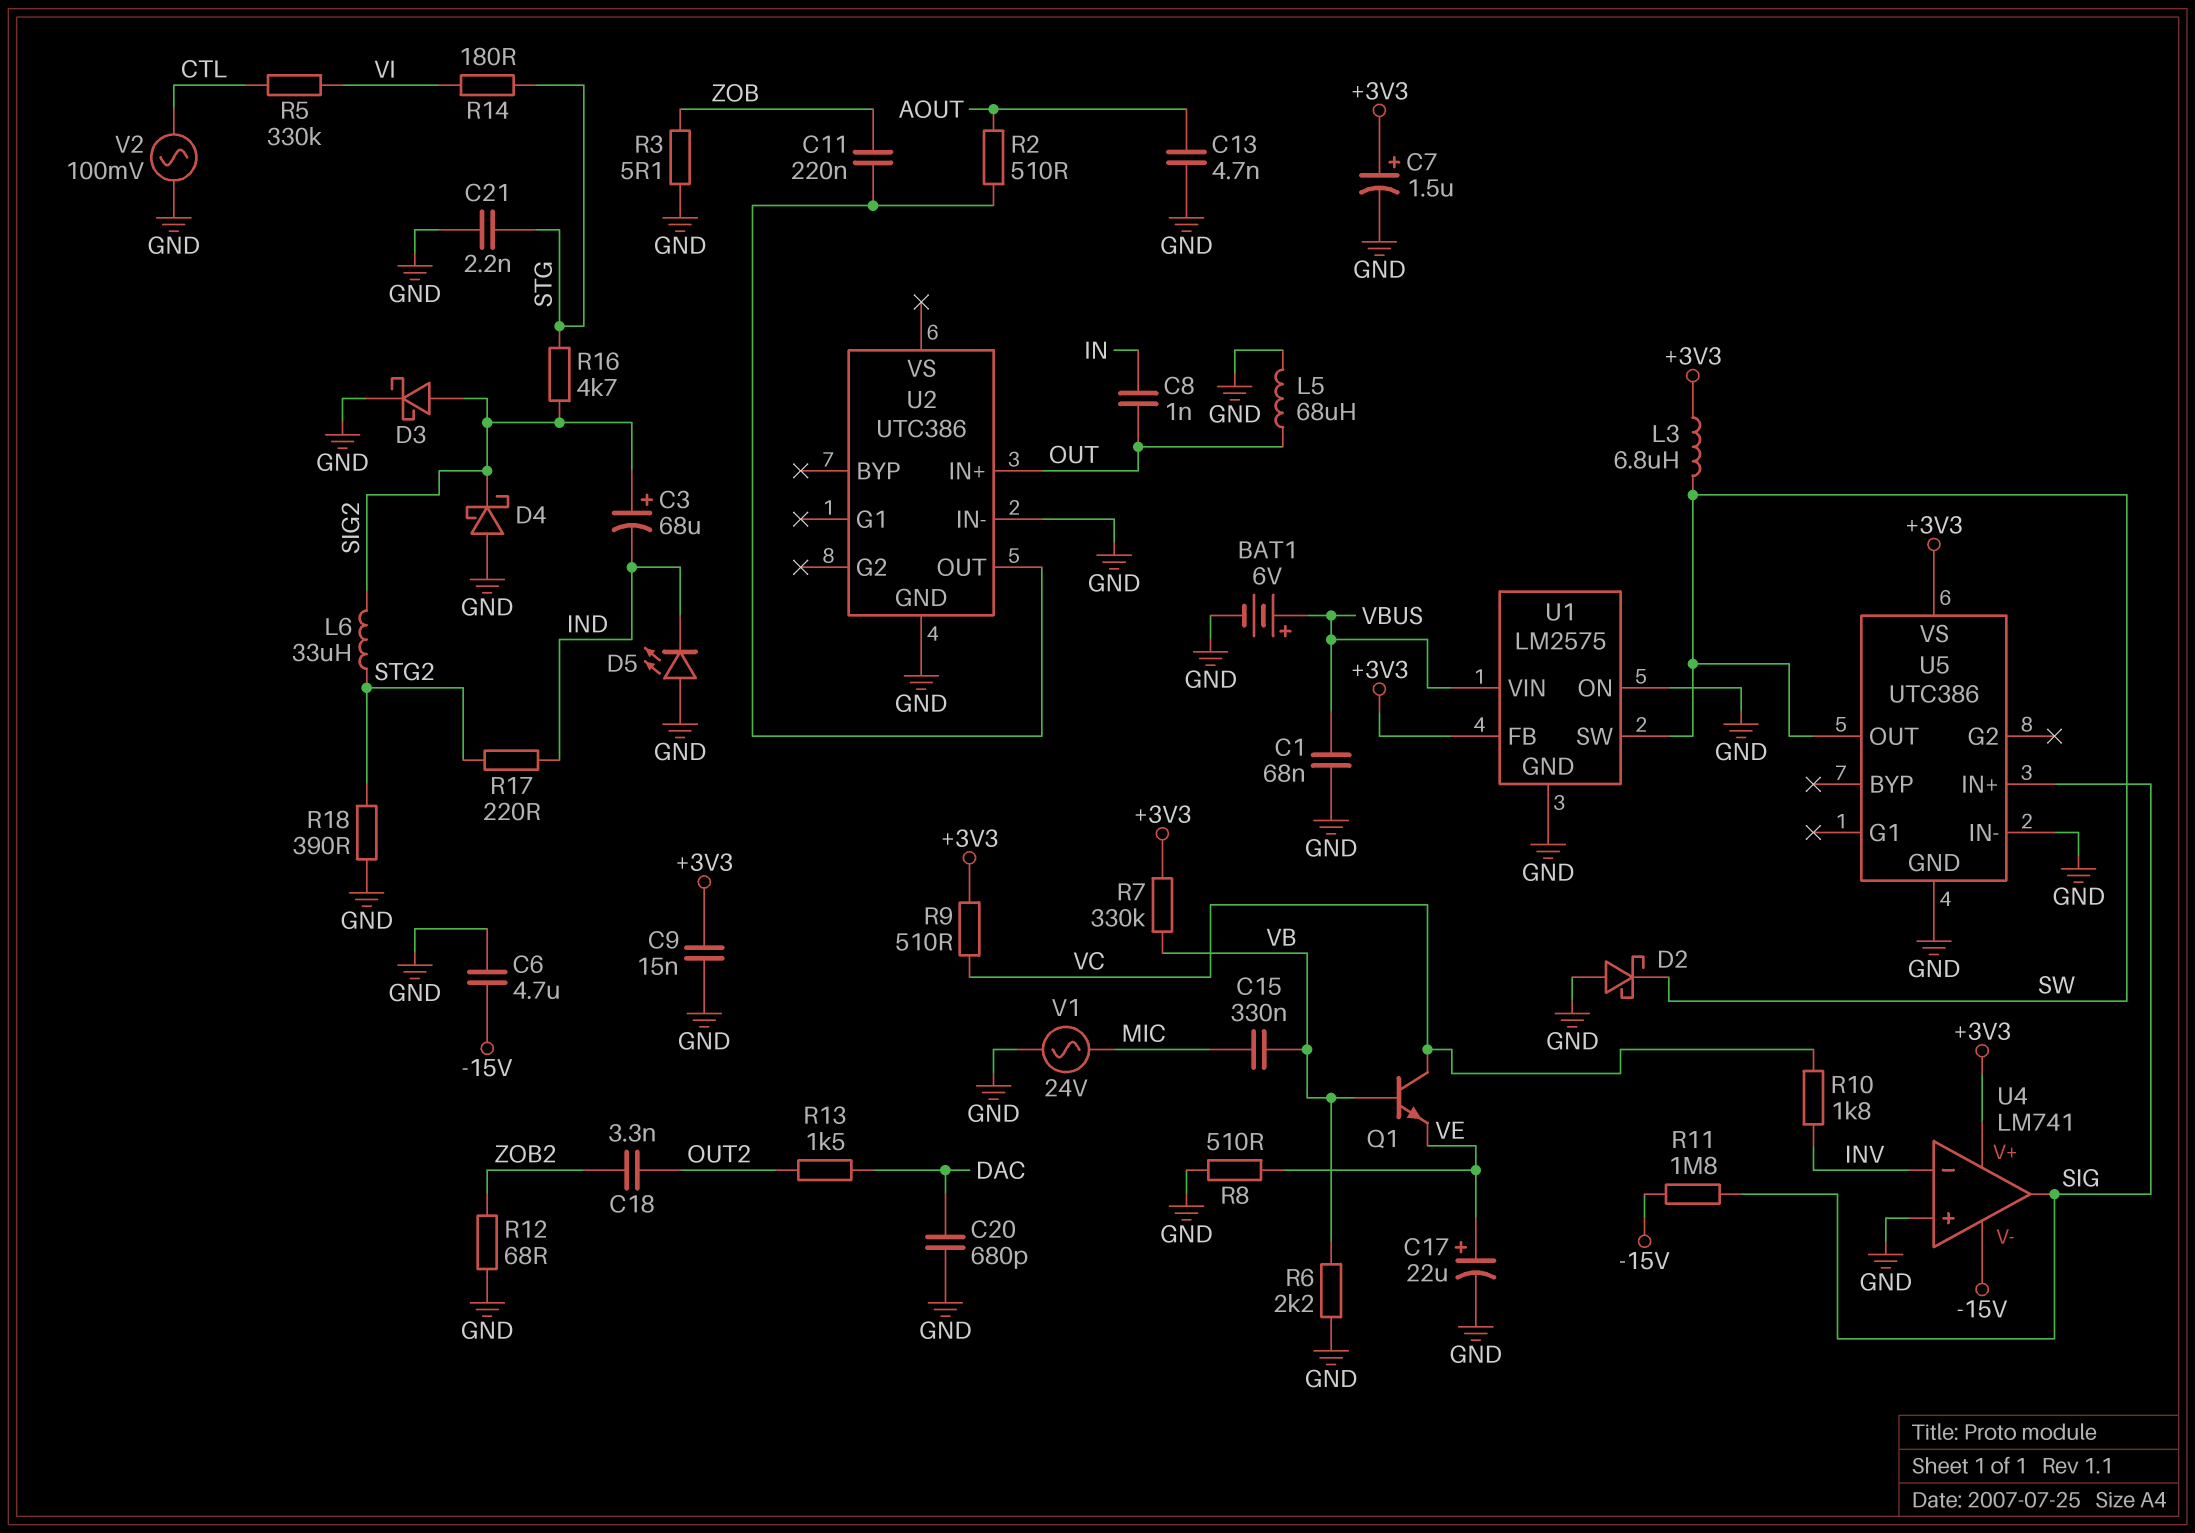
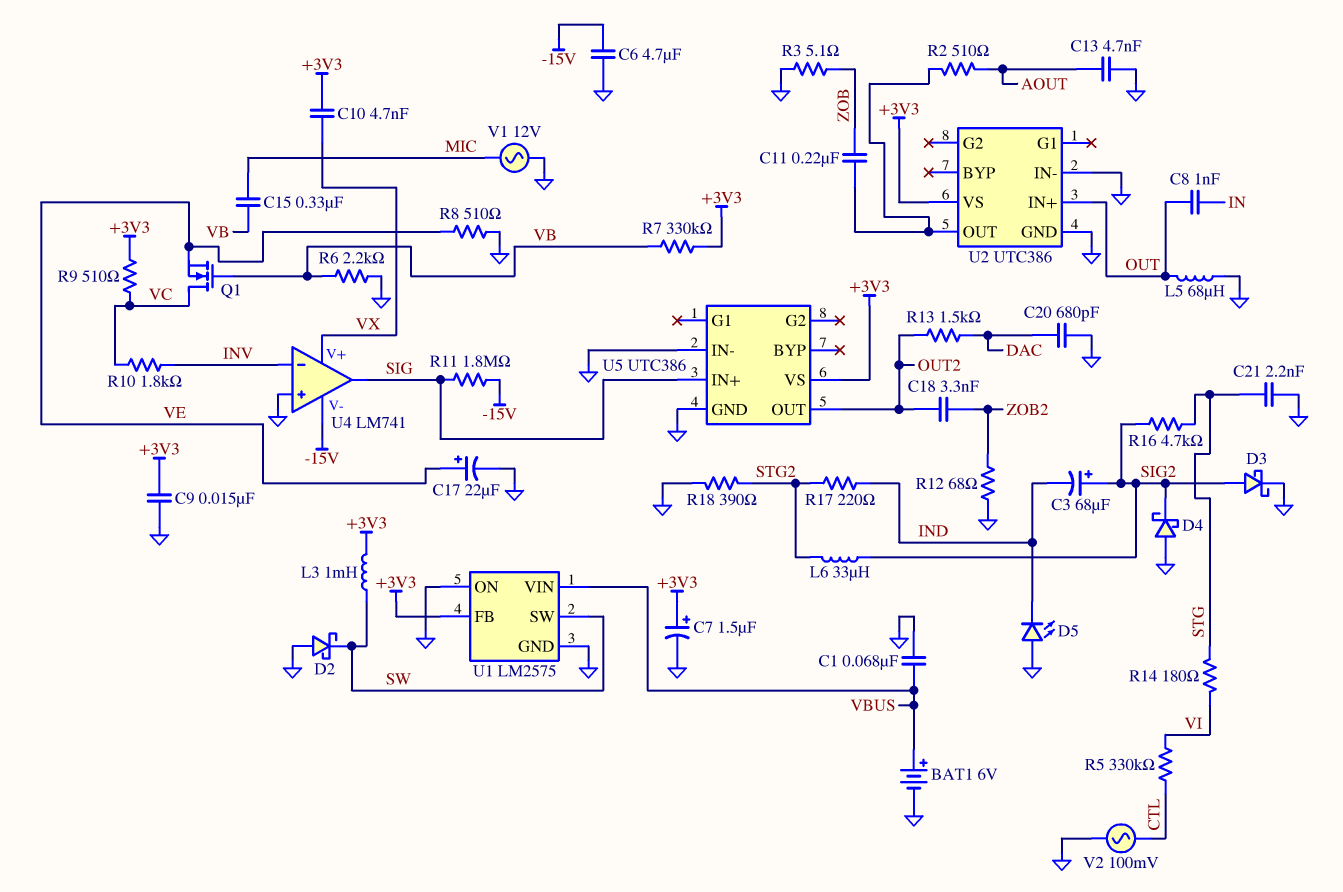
C10: none -> 4.7nF (+3V3, VX)
L3: 6.8uH (+3V3, SW) -> 1mH (+3V3, SW)
Q1: NPN (B VB, C VC, E VE) -> NMOS (G VB, D VC, S VE)
U2 pin VS: none -> +3V3
U4 pin V+: +3V3 -> VX
U5 pin OUT: SW -> OUT2
V1: AC 24V (GND, MIC) -> AC 12V (GND, MIC)

